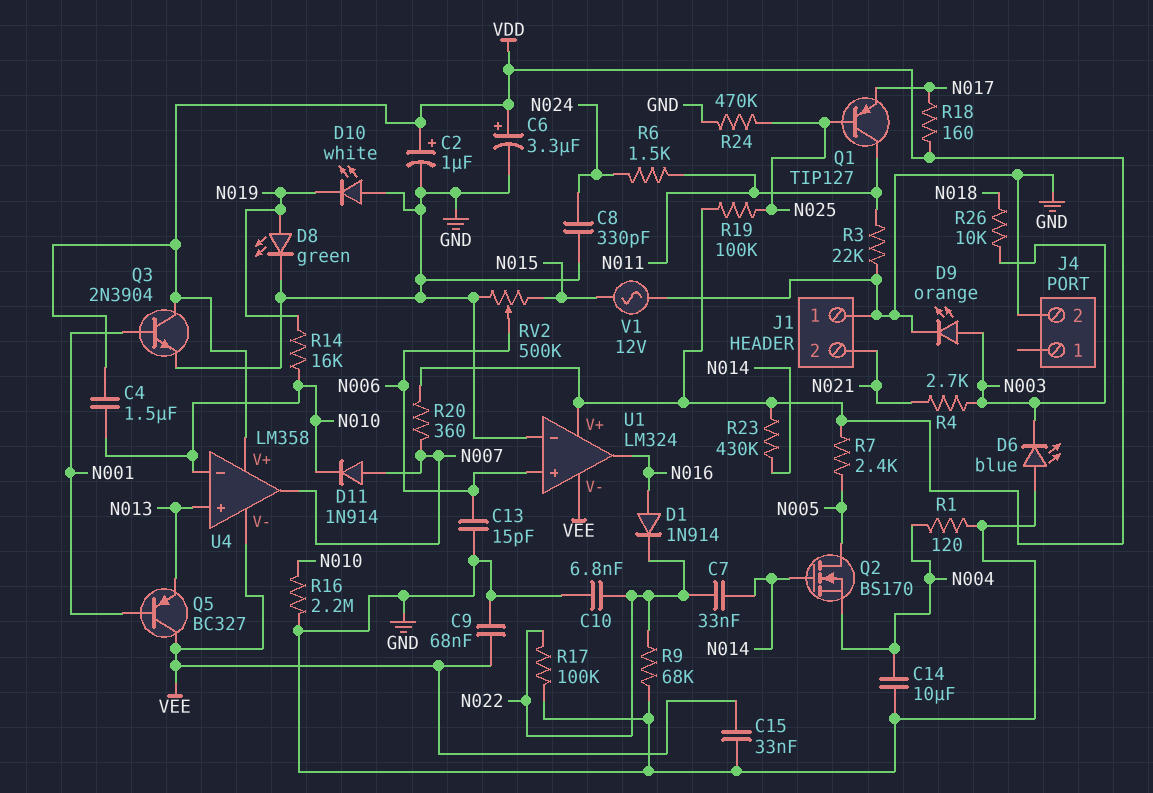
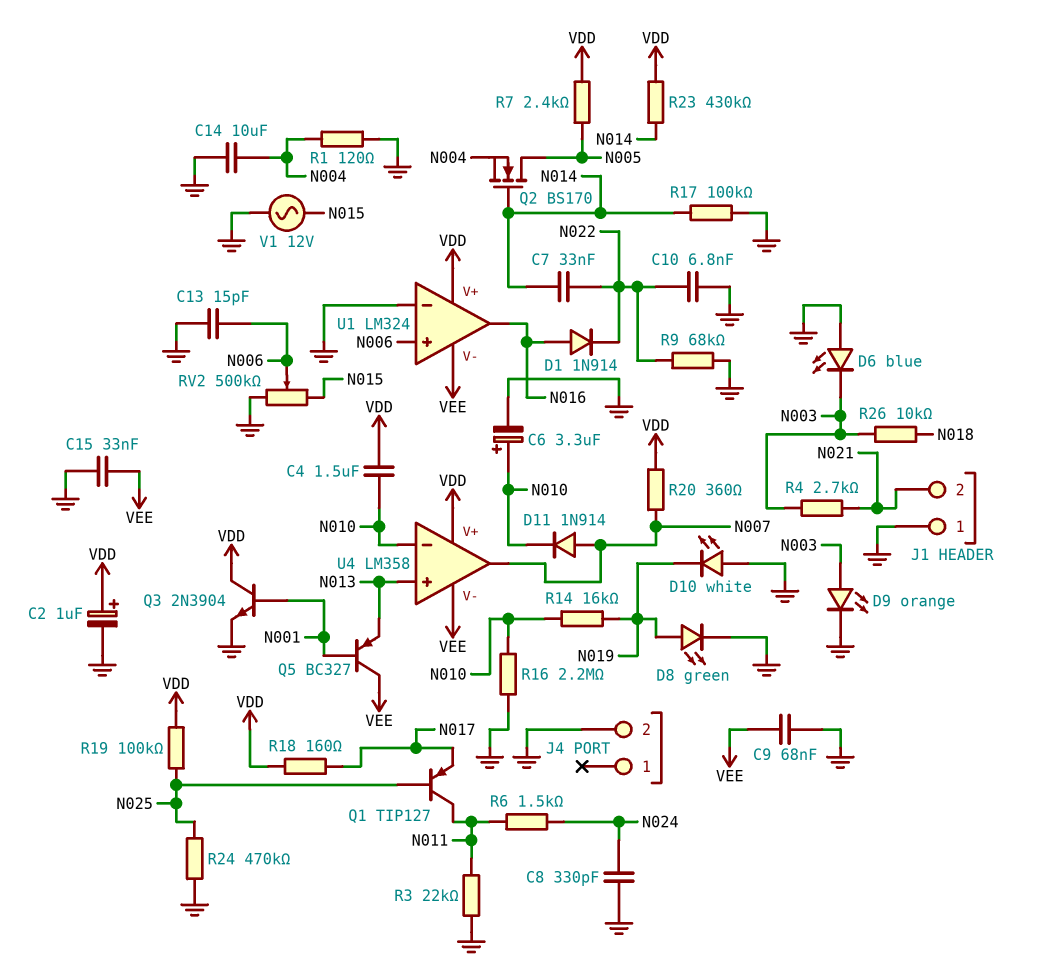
C6: 3.3uF (plus VDD, minus GND) -> 3.3uF (plus N010, minus GND)
R17: 100k (GND, N022) -> 100k (GND, N014)

